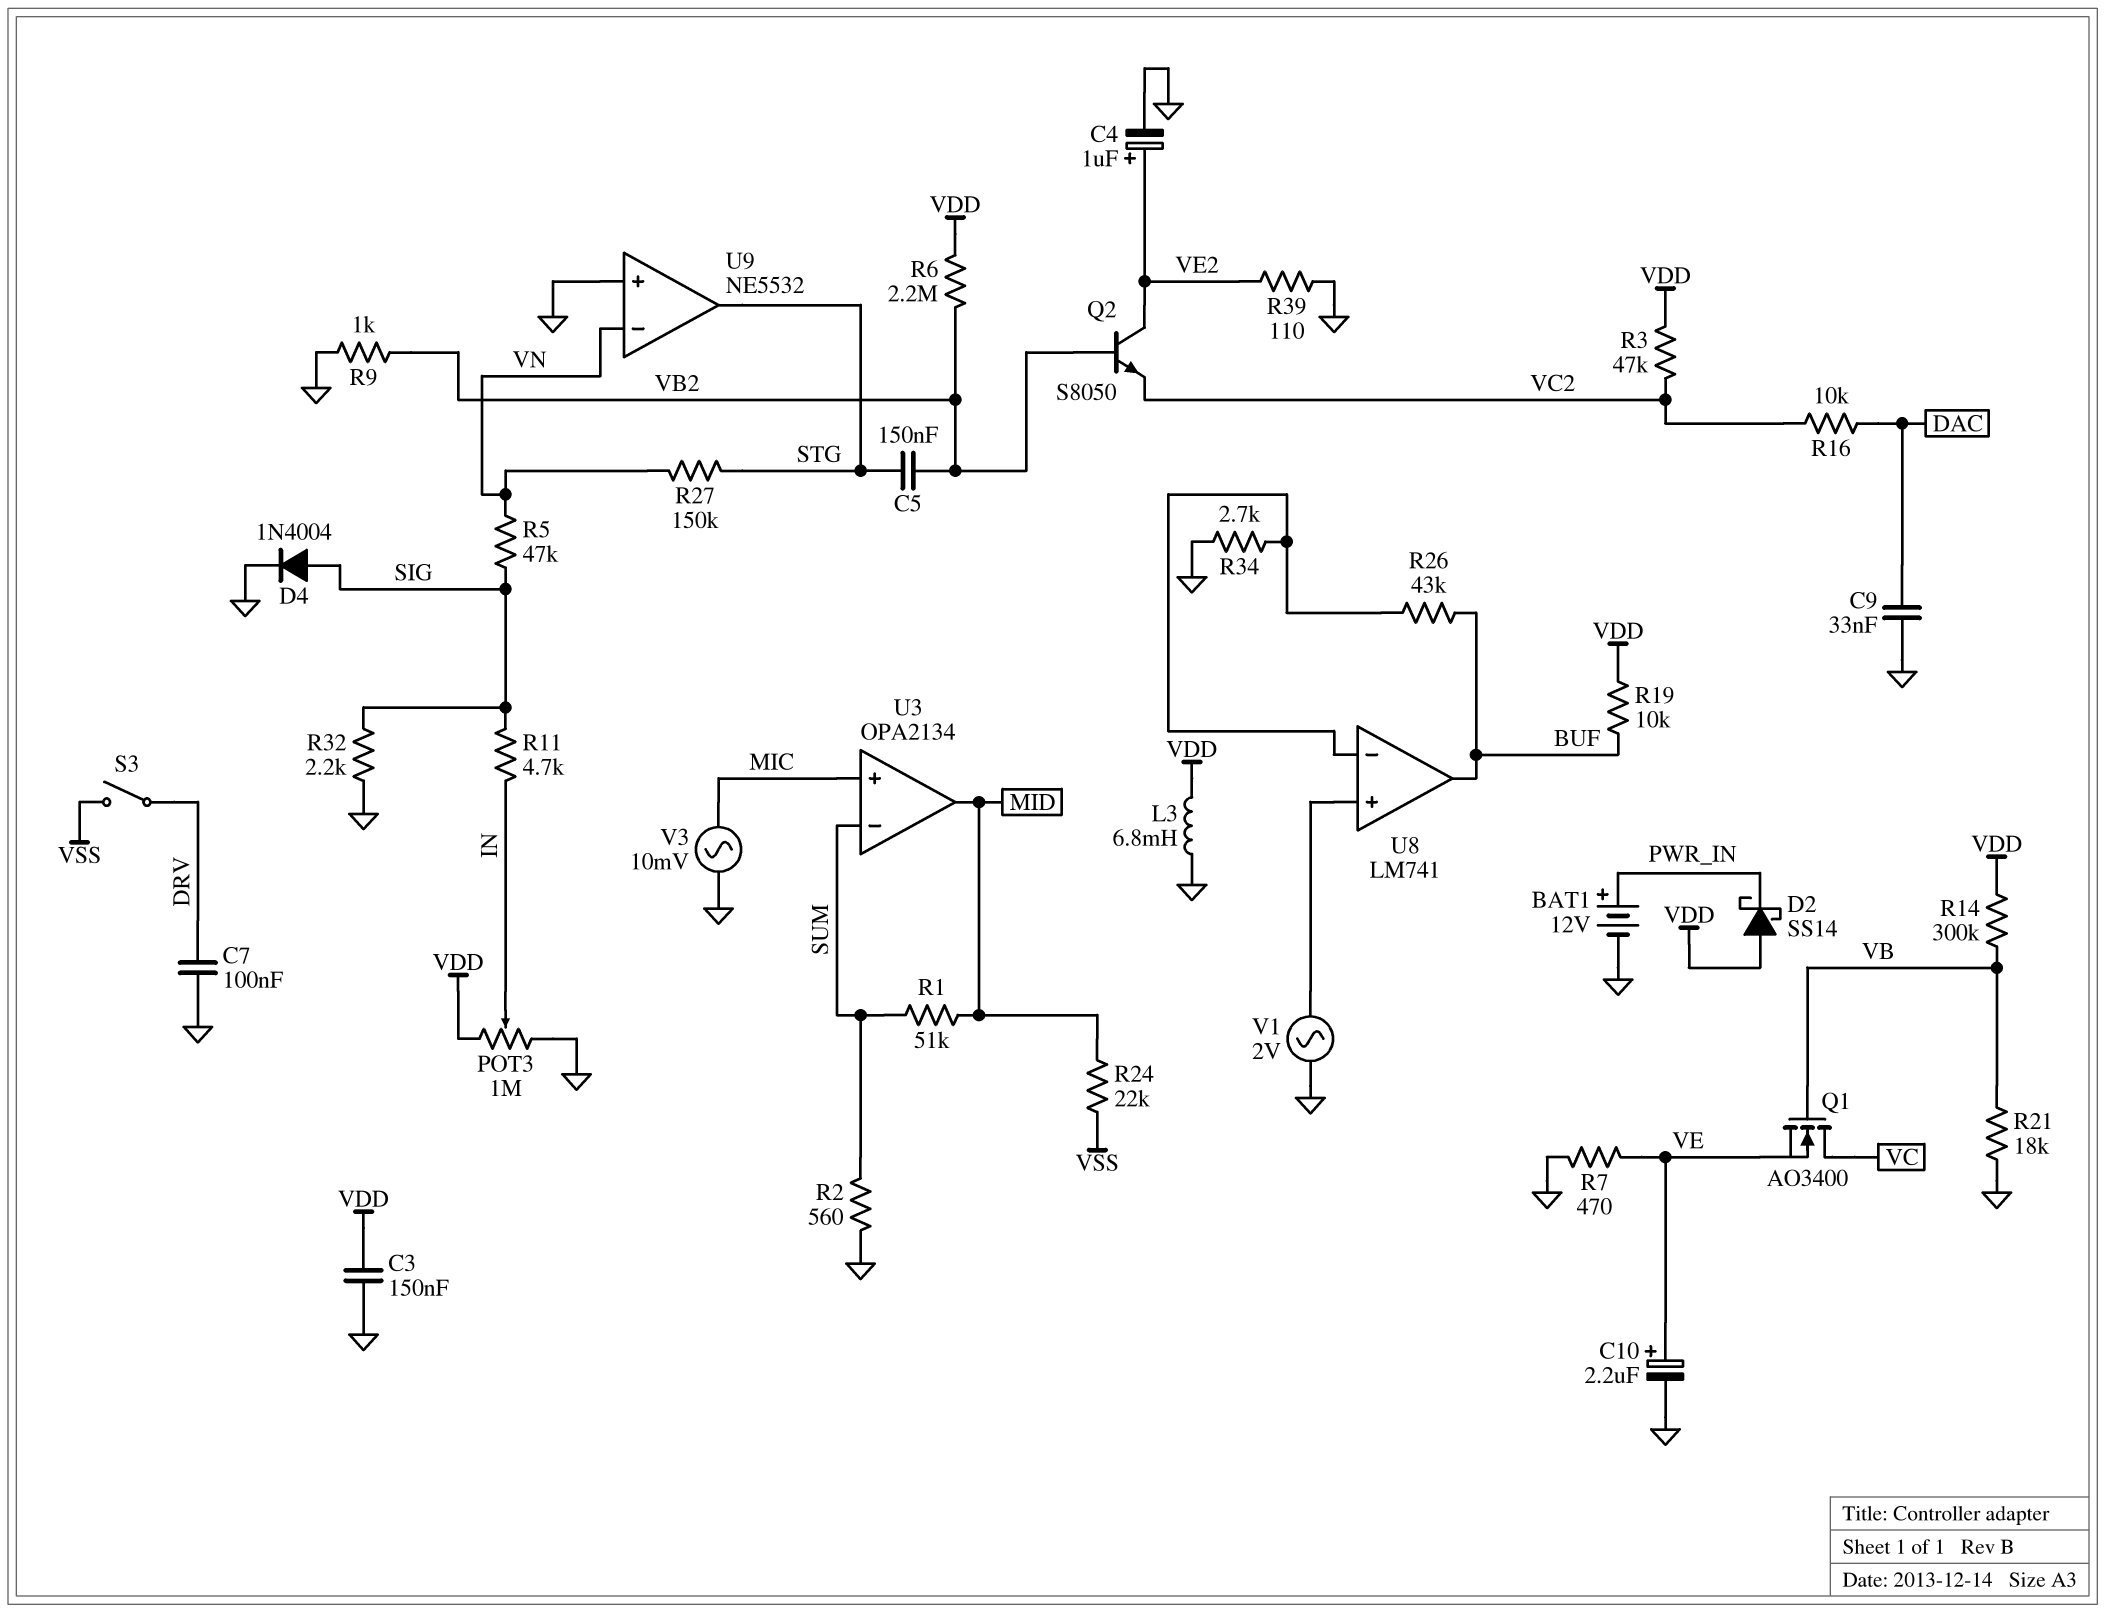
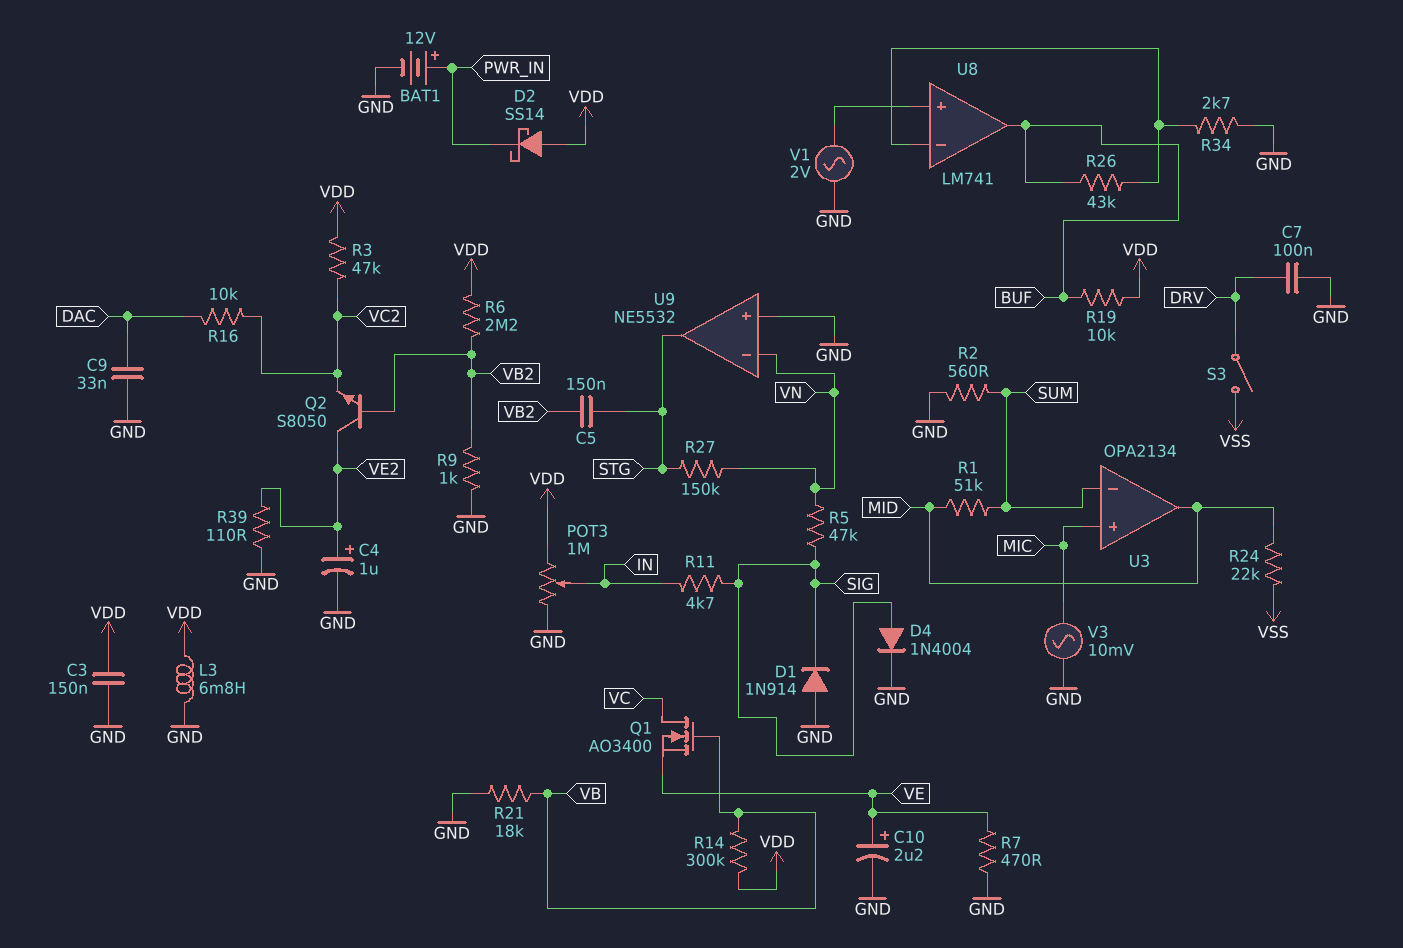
D1: none -> diode 1N914 (A GND, K SIG)
R32: 2.2k (GND, SIG) -> none

